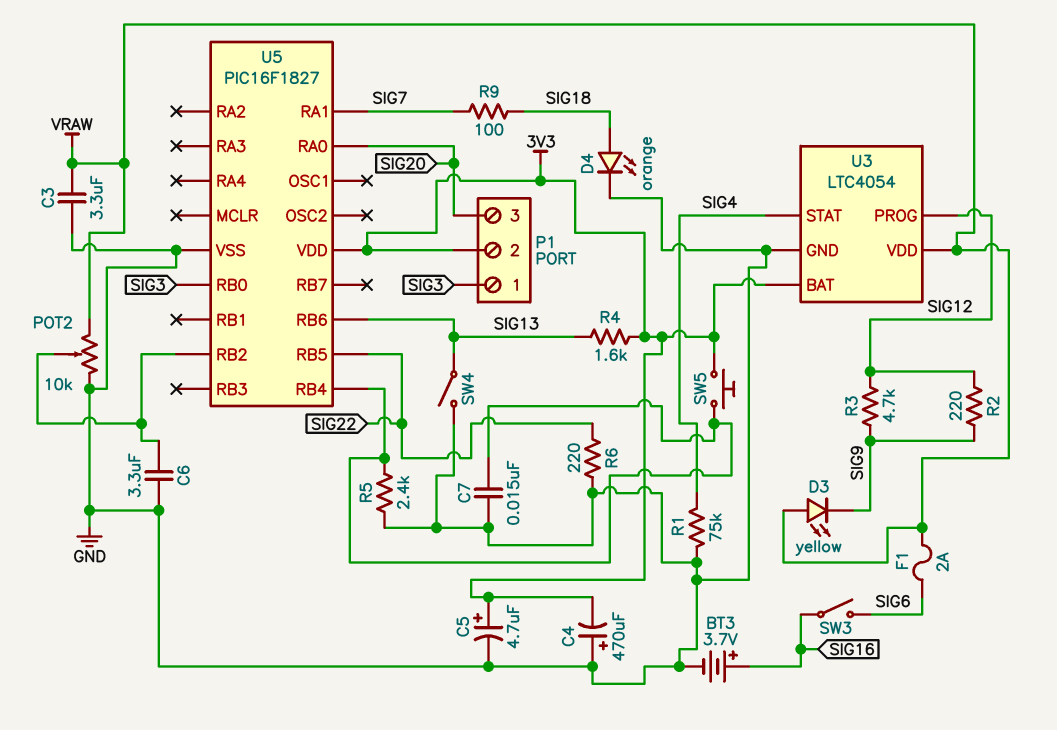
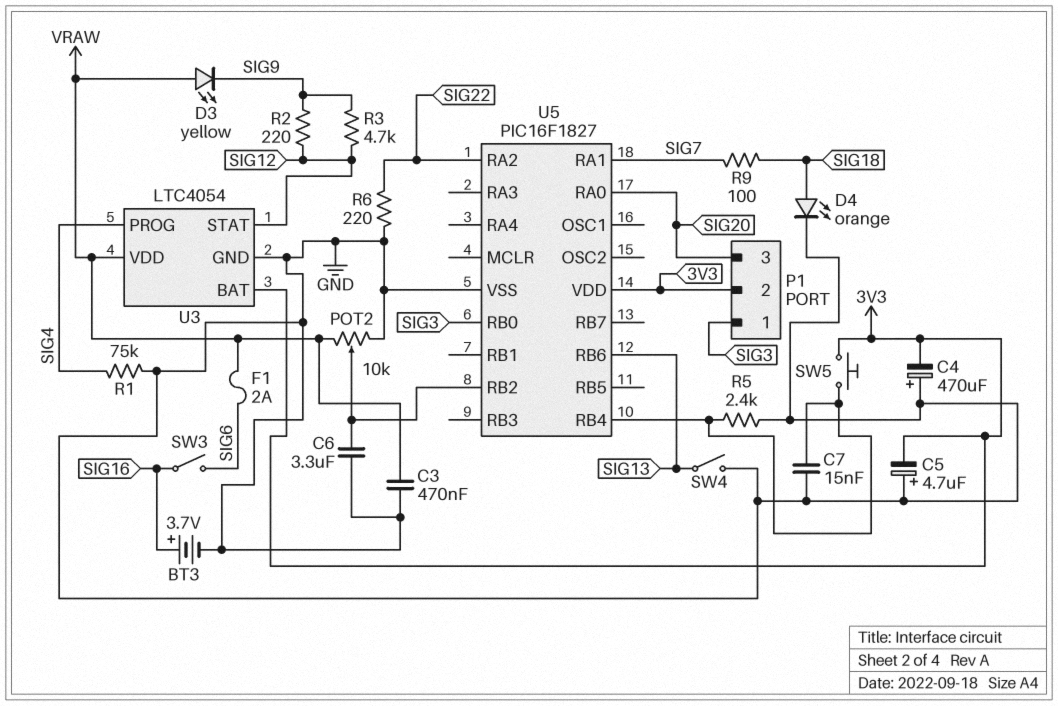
C3: 3.3uF (GND, VRAW) -> 470nF (GND, VRAW)
C5: 4.7uF (plus 3V3, minus GND) -> 4.7uF (plus GND, minus 3V3)
R4: 1.6k (3V3, SIG13) -> none
U3 pin PROG: SIG12 -> SIG4
U3 pin STAT: SIG4 -> SIG12
U5 pin RA2: none -> SIG22
U5 pin RB5: SIG22 -> none

